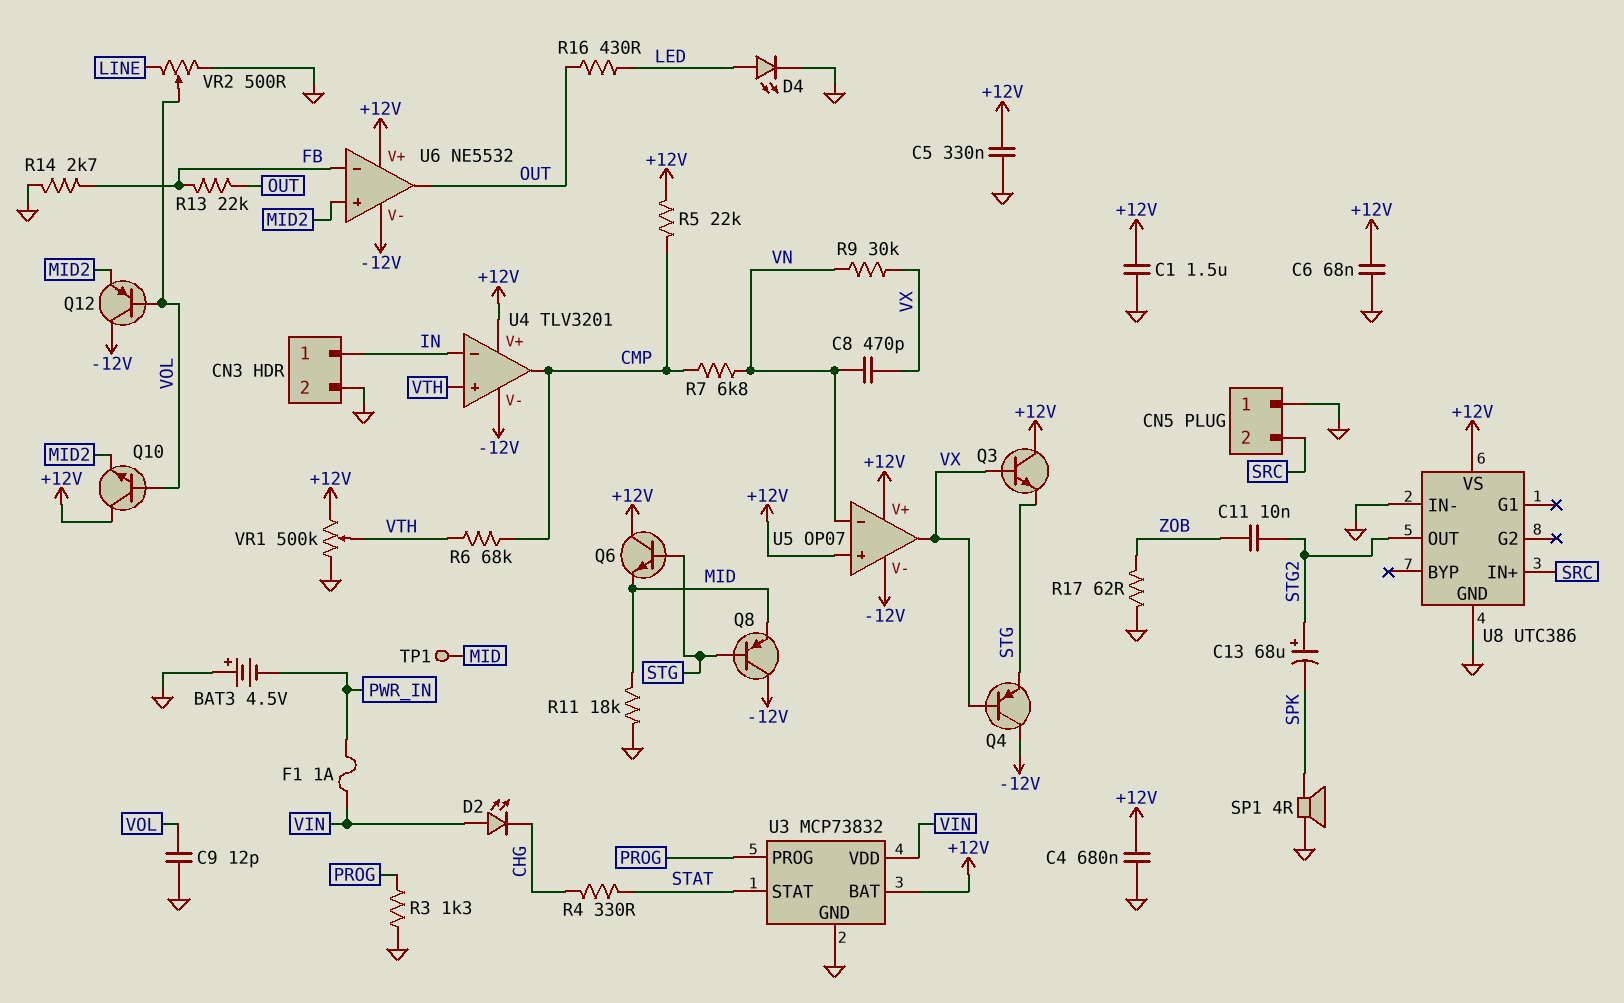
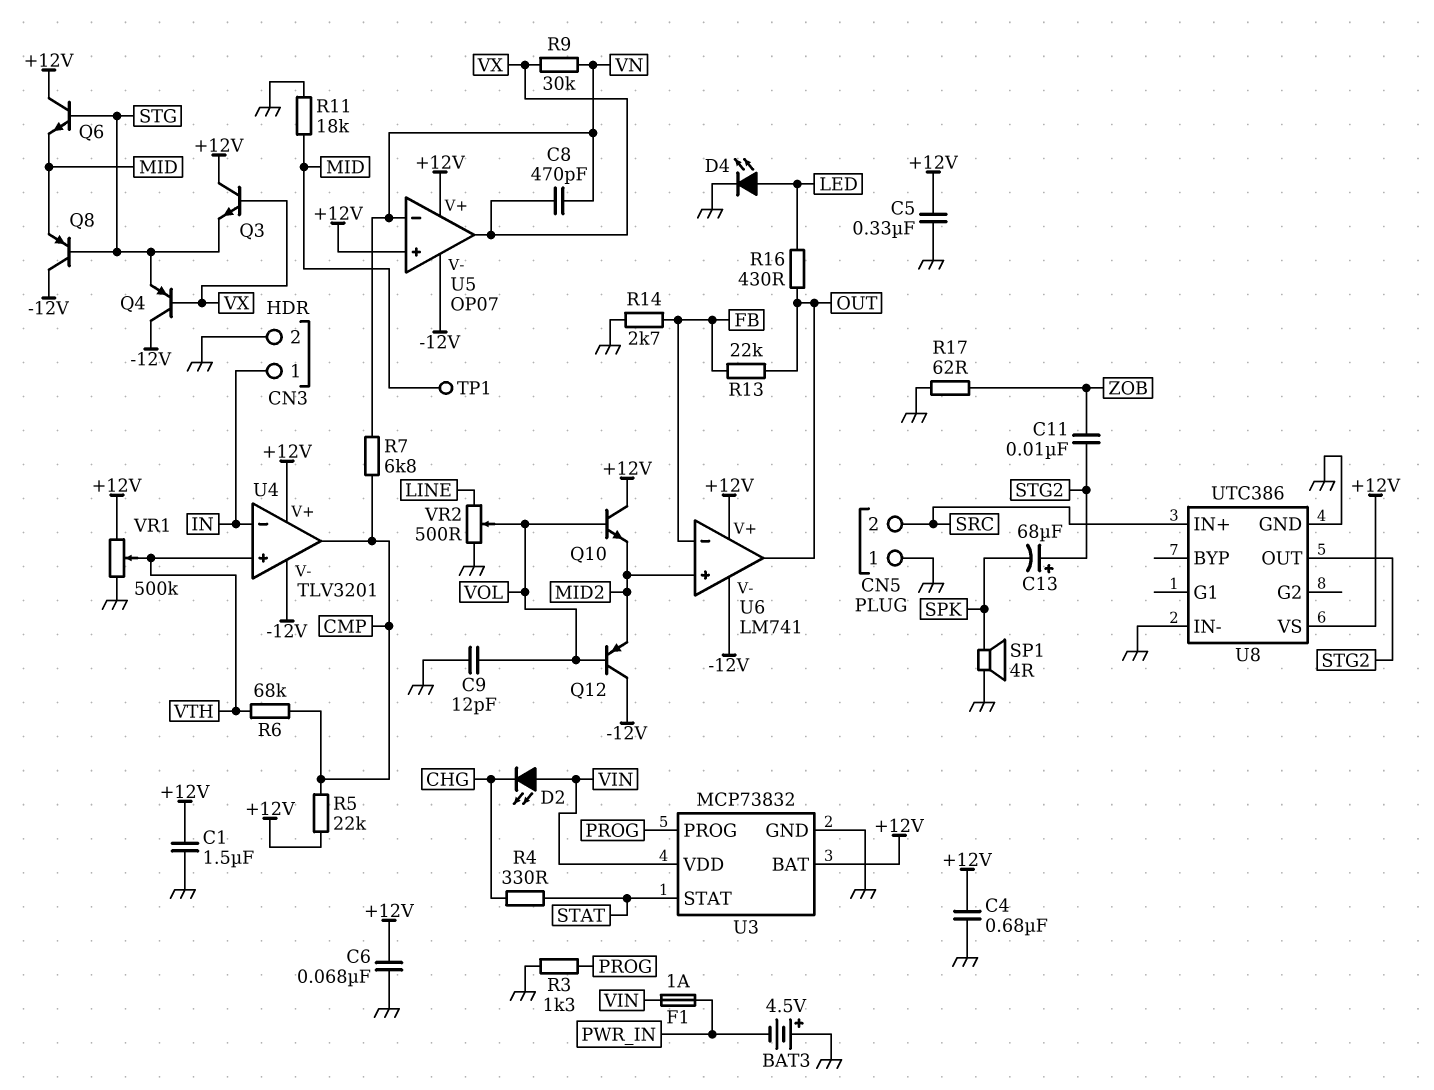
U6: NE5532 -> LM741

